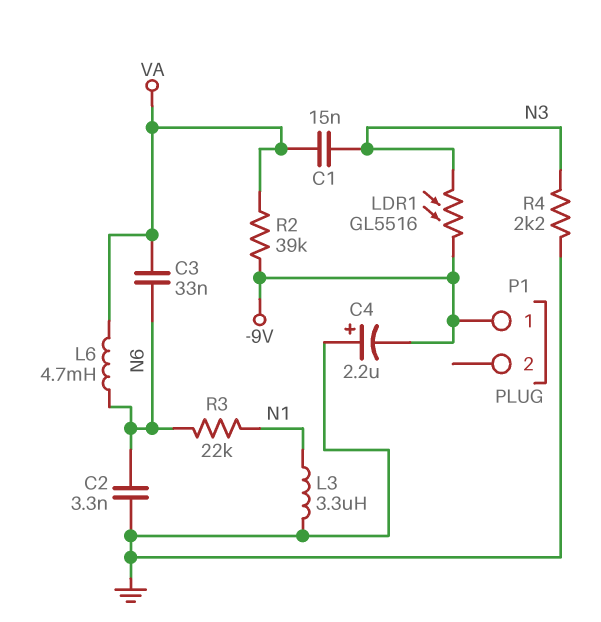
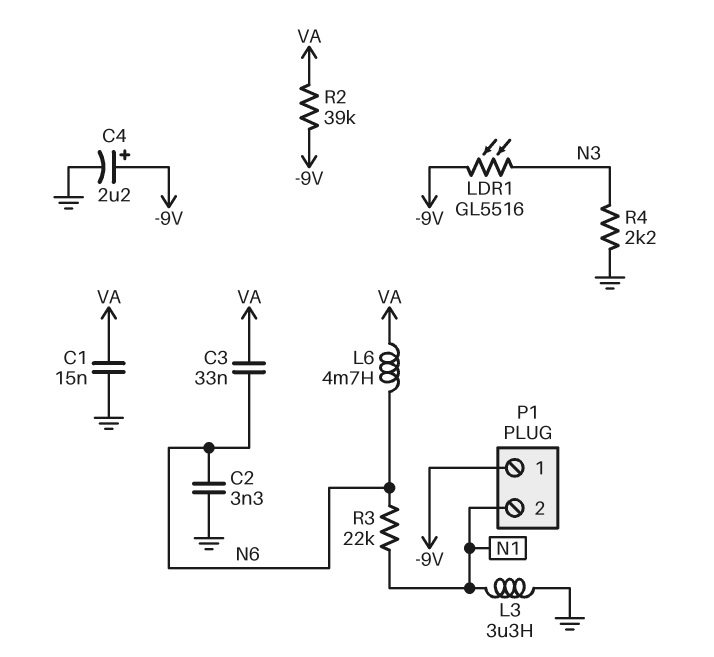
C1: 15nF (N3, VA) -> 15nF (GND, VA)
C4: 2.2uF (plus GND, minus -9V) -> 2.2uF (plus -9V, minus GND)
P1 pin 2: none -> N1

